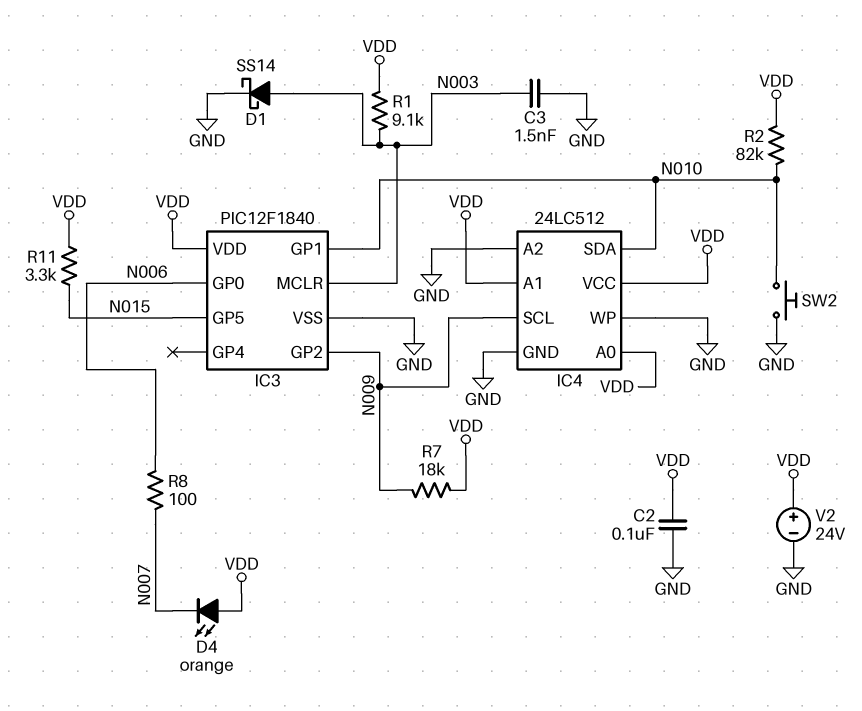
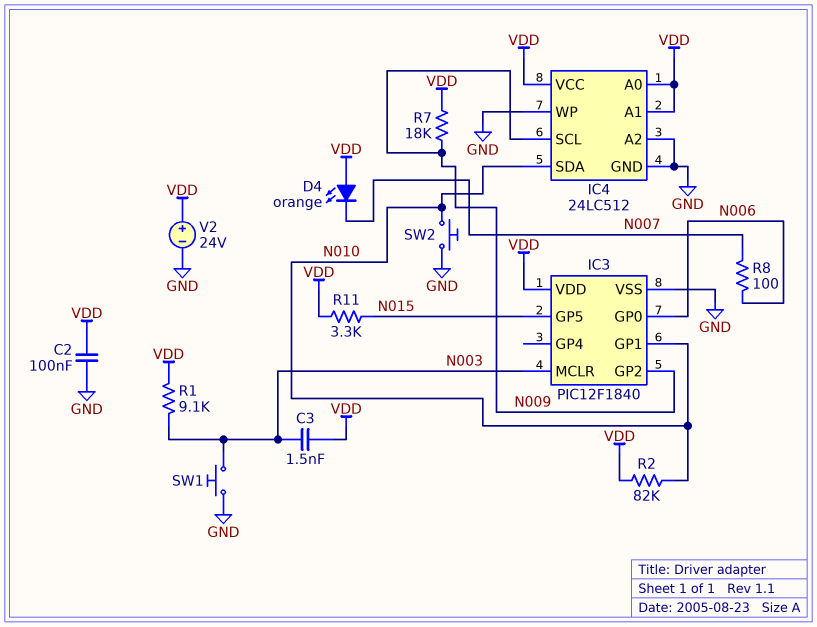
C3: 1.5nF (GND, N003) -> 1.5nF (N003, VDD)
D1: schottky SS14 (A N003, K GND) -> none
SW1: none -> button (GND, N003)

